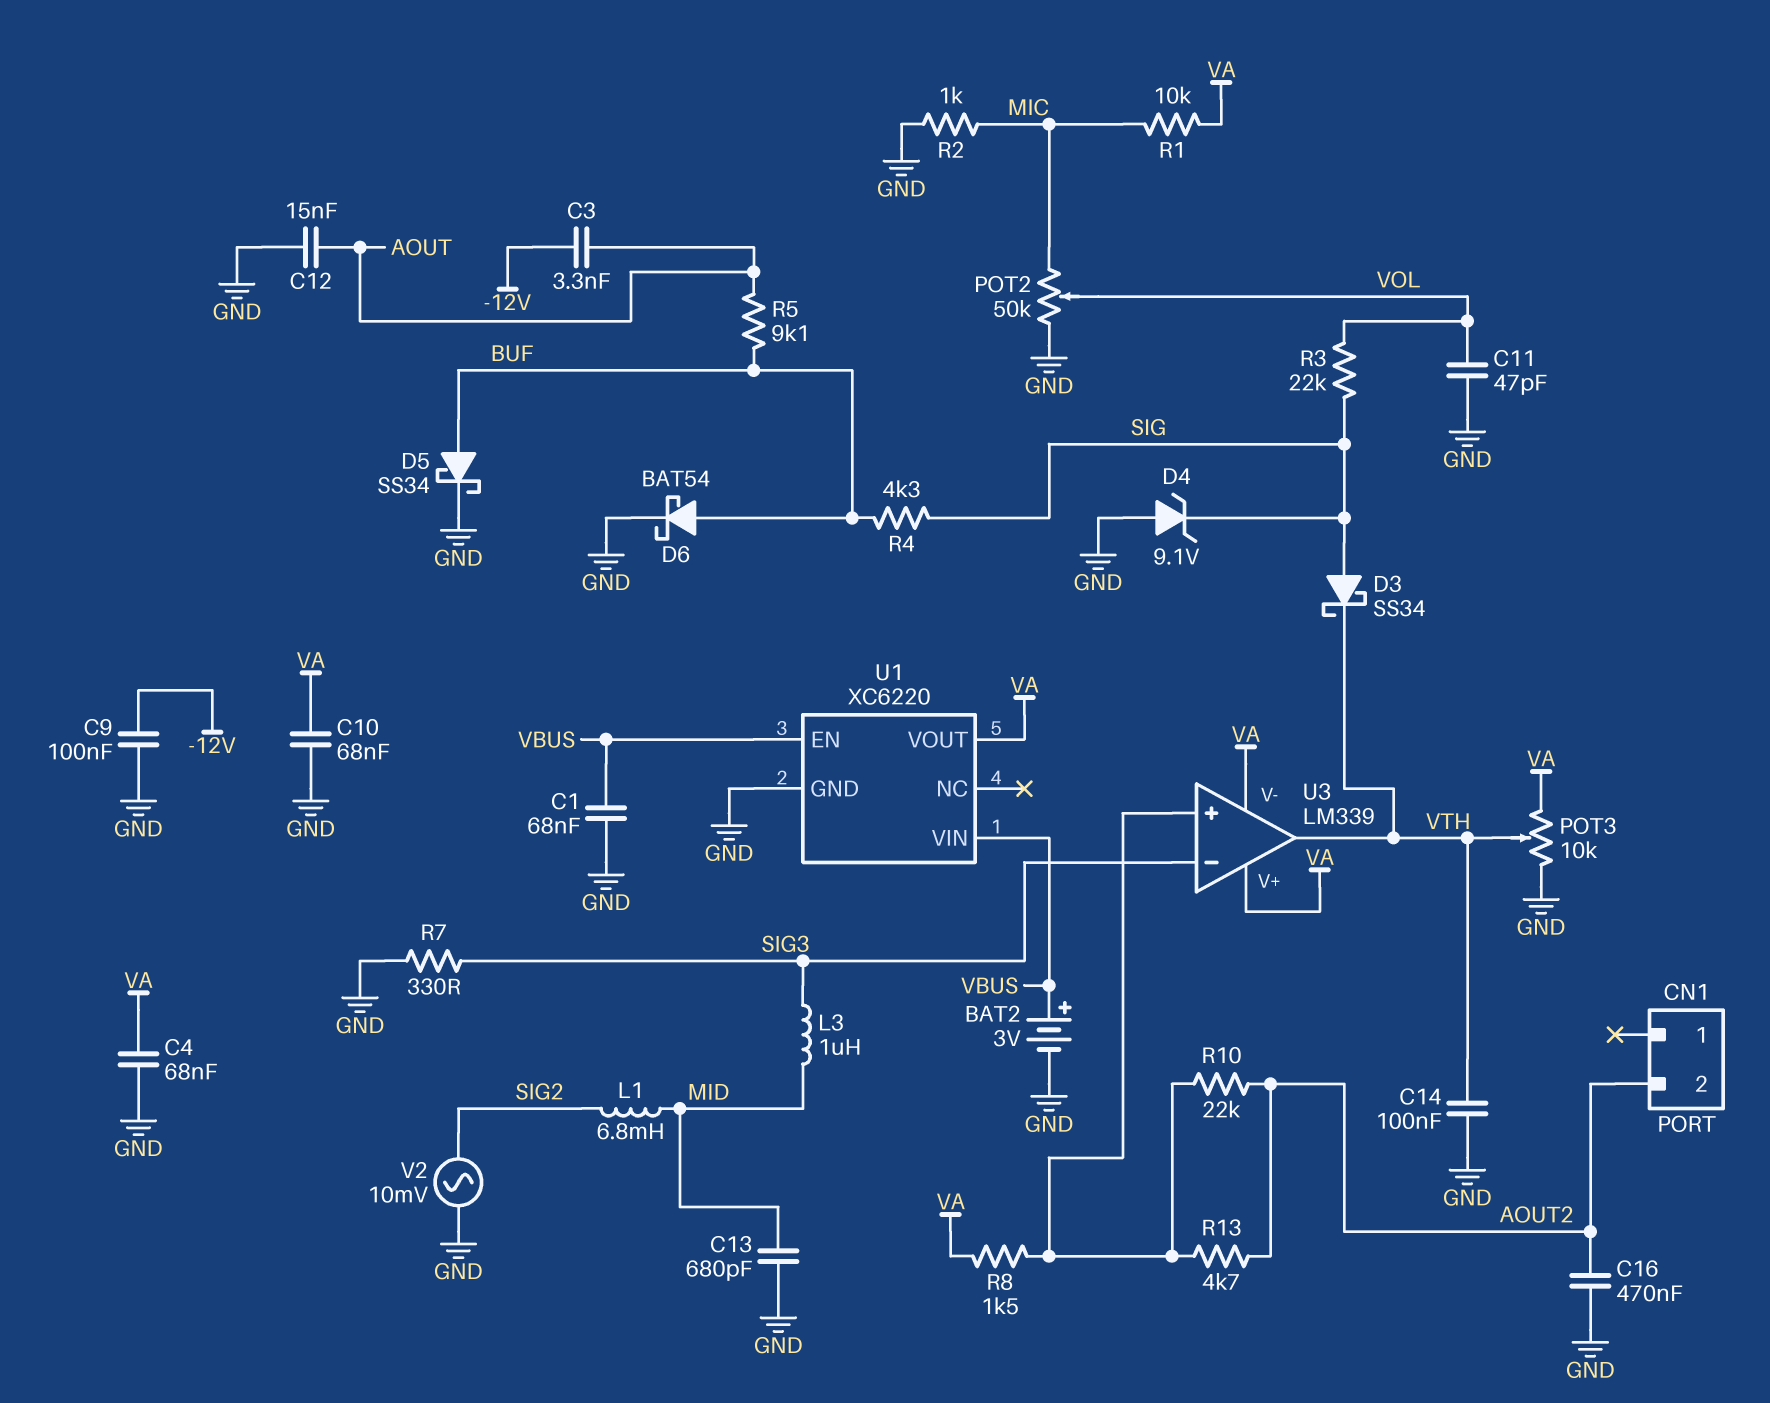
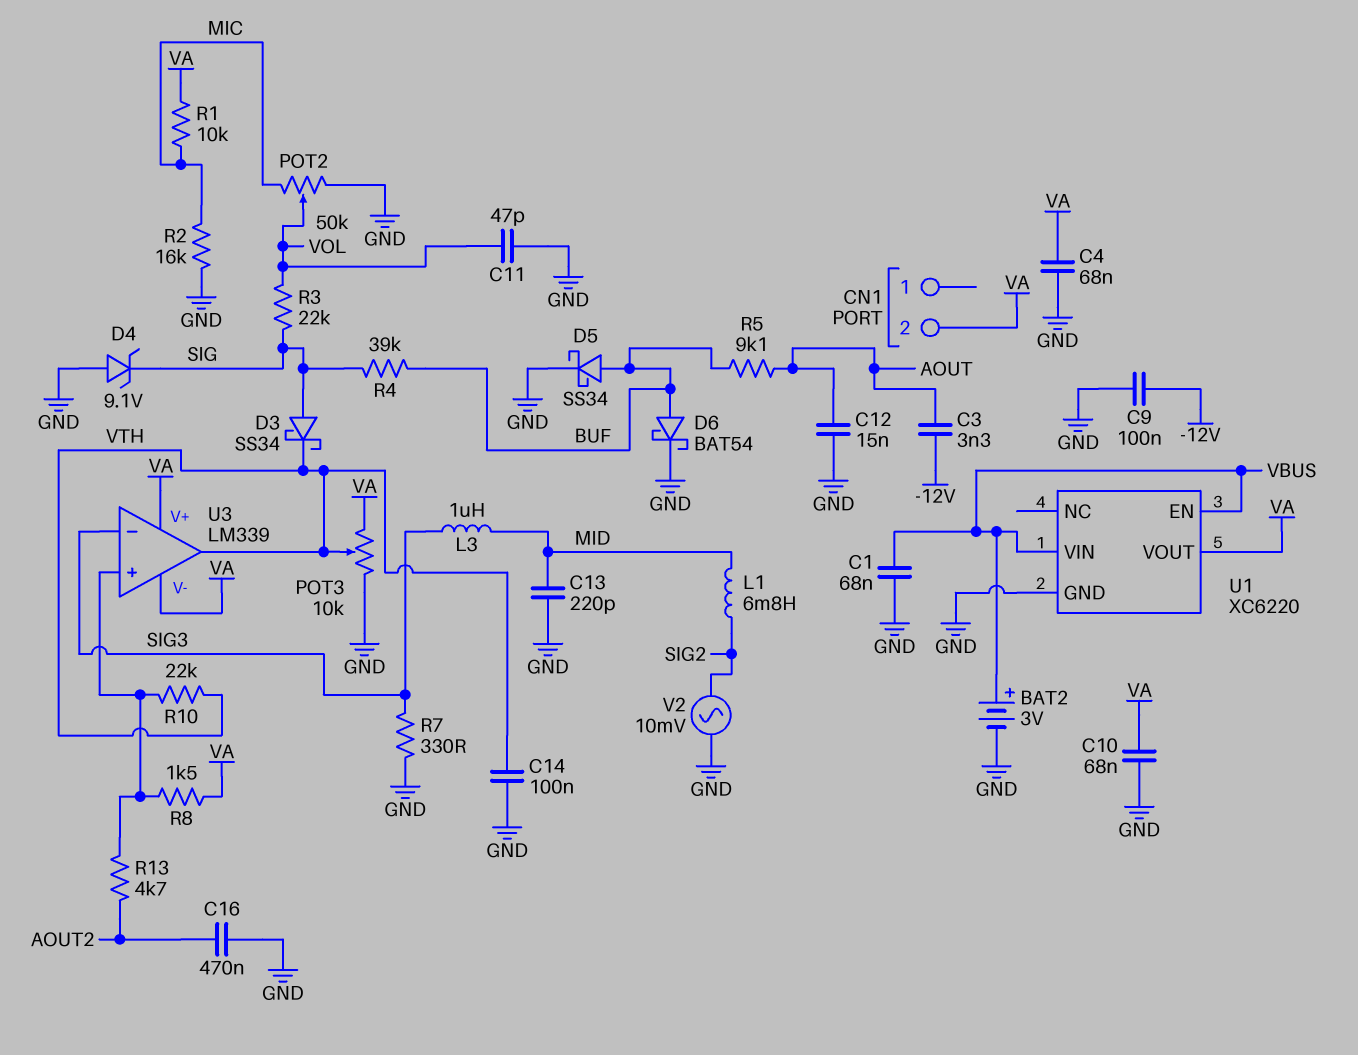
C13: 680pF (GND, MID) -> 220pF (GND, MID)
CN1 pin 2: AOUT2 -> VA
R2: 1k (GND, MIC) -> 16k (GND, MIC)
R4: 4.3k (BUF, SIG) -> 39k (BUF, SIG)
R10: 22k (AOUT2, U3/in+) -> 22k (U3/in+, VTH)

